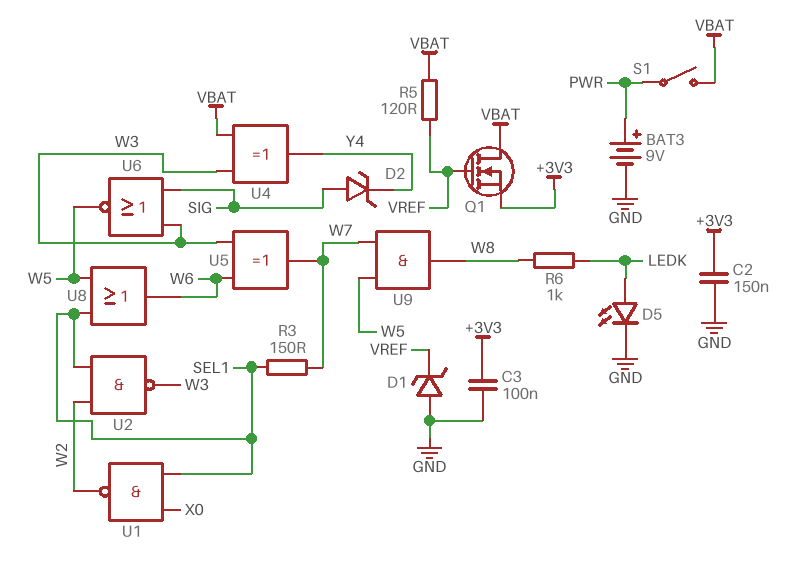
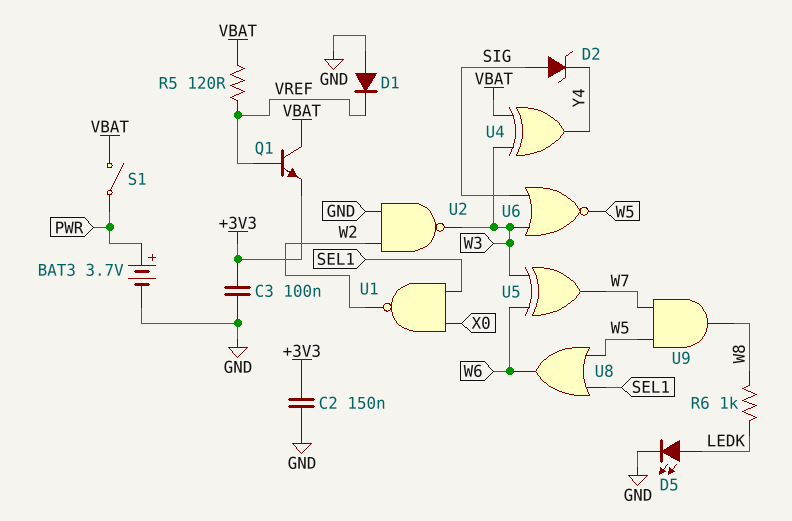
BAT3: 9V (plus PWR, minus GND) -> 3.7V (plus PWR, minus GND)
D1: zener (A GND, K VREF) -> diode (A GND, K VREF)
Q1: NMOS (G VREF, D VBAT, S +3V3) -> NPN (B VREF, C VBAT, E +3V3)
R3: 150 (SEL1, W7) -> none
U2: NAND (in SEL1, in W2, out W3) -> NAND (in GND, in W2, out W3)

